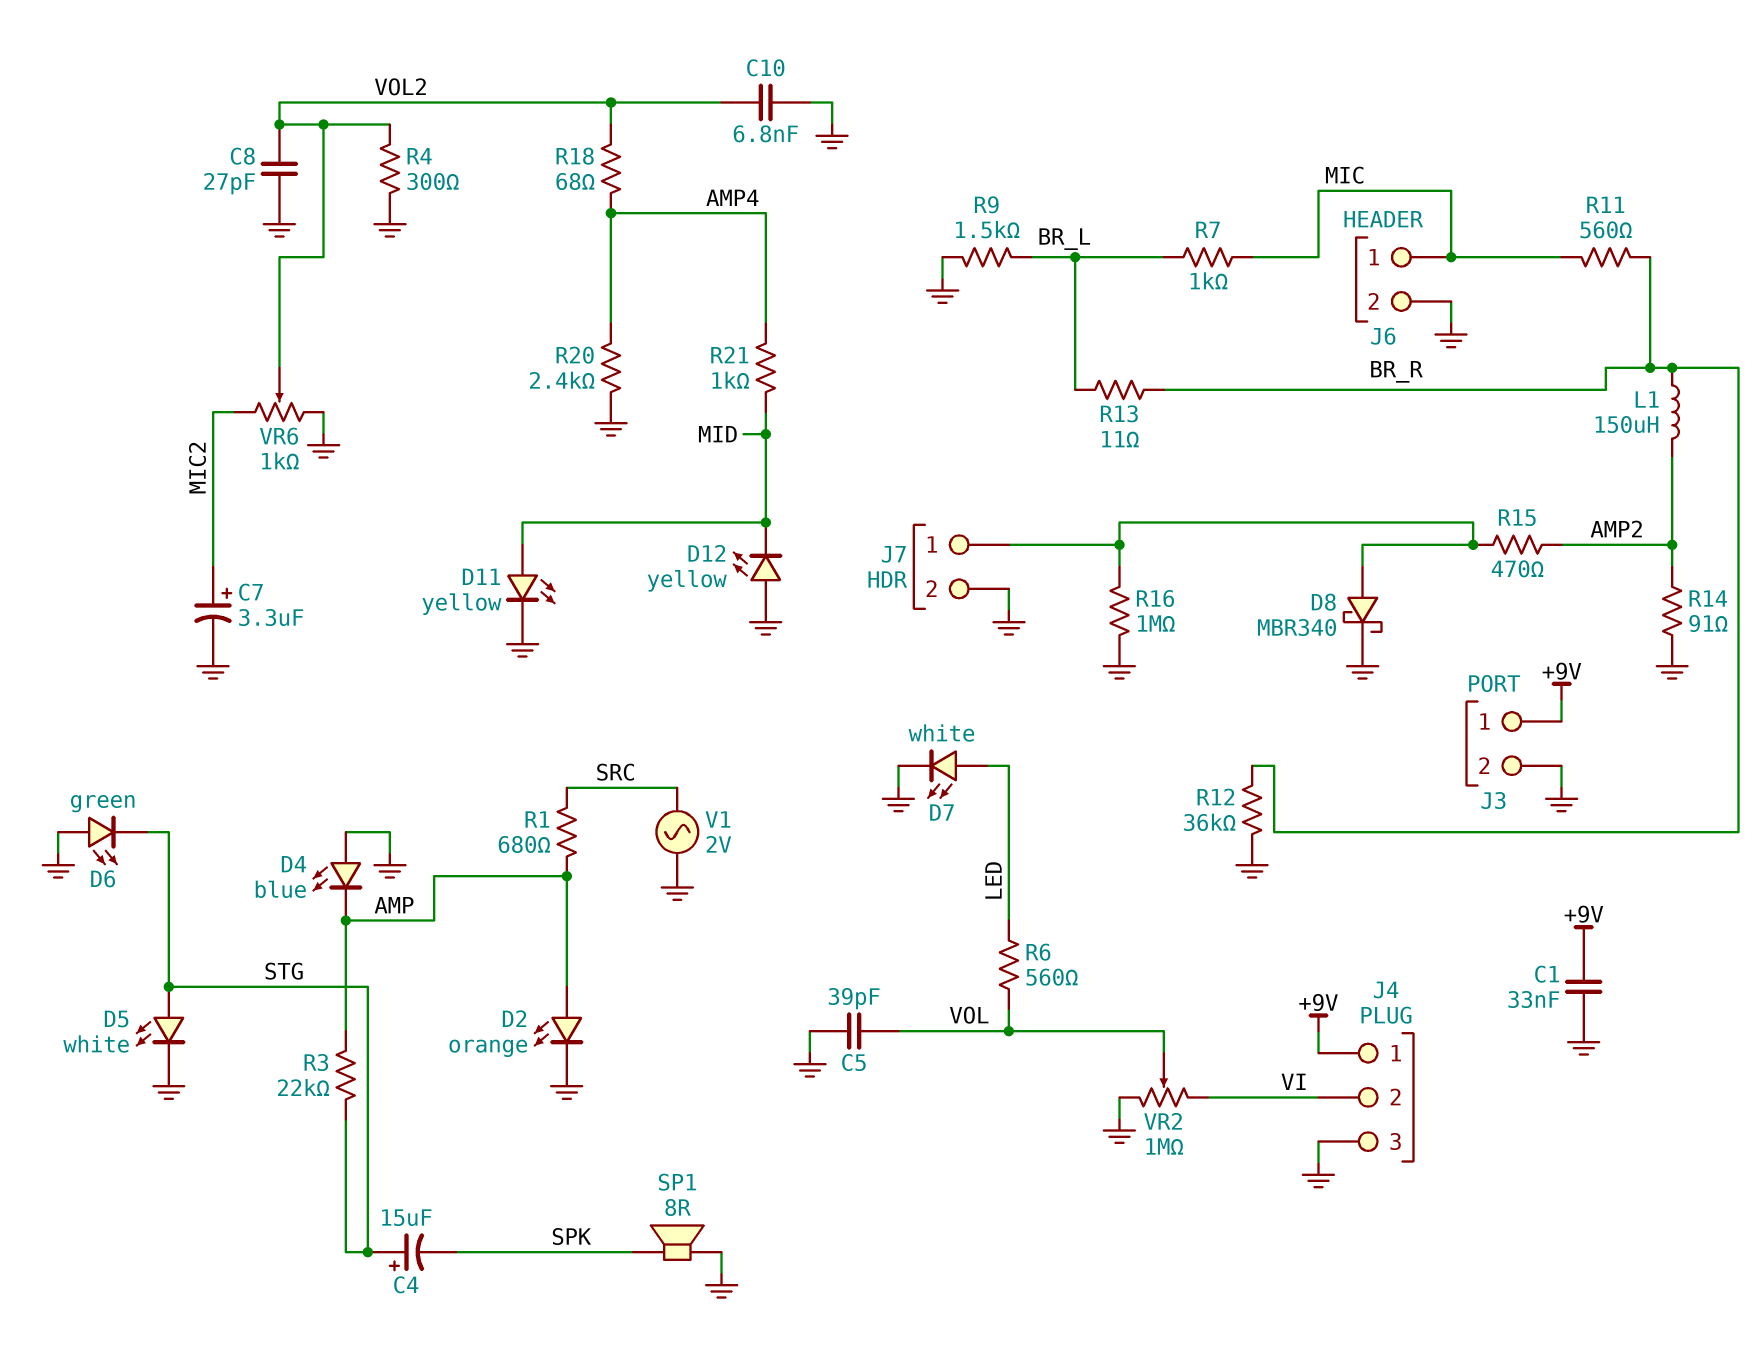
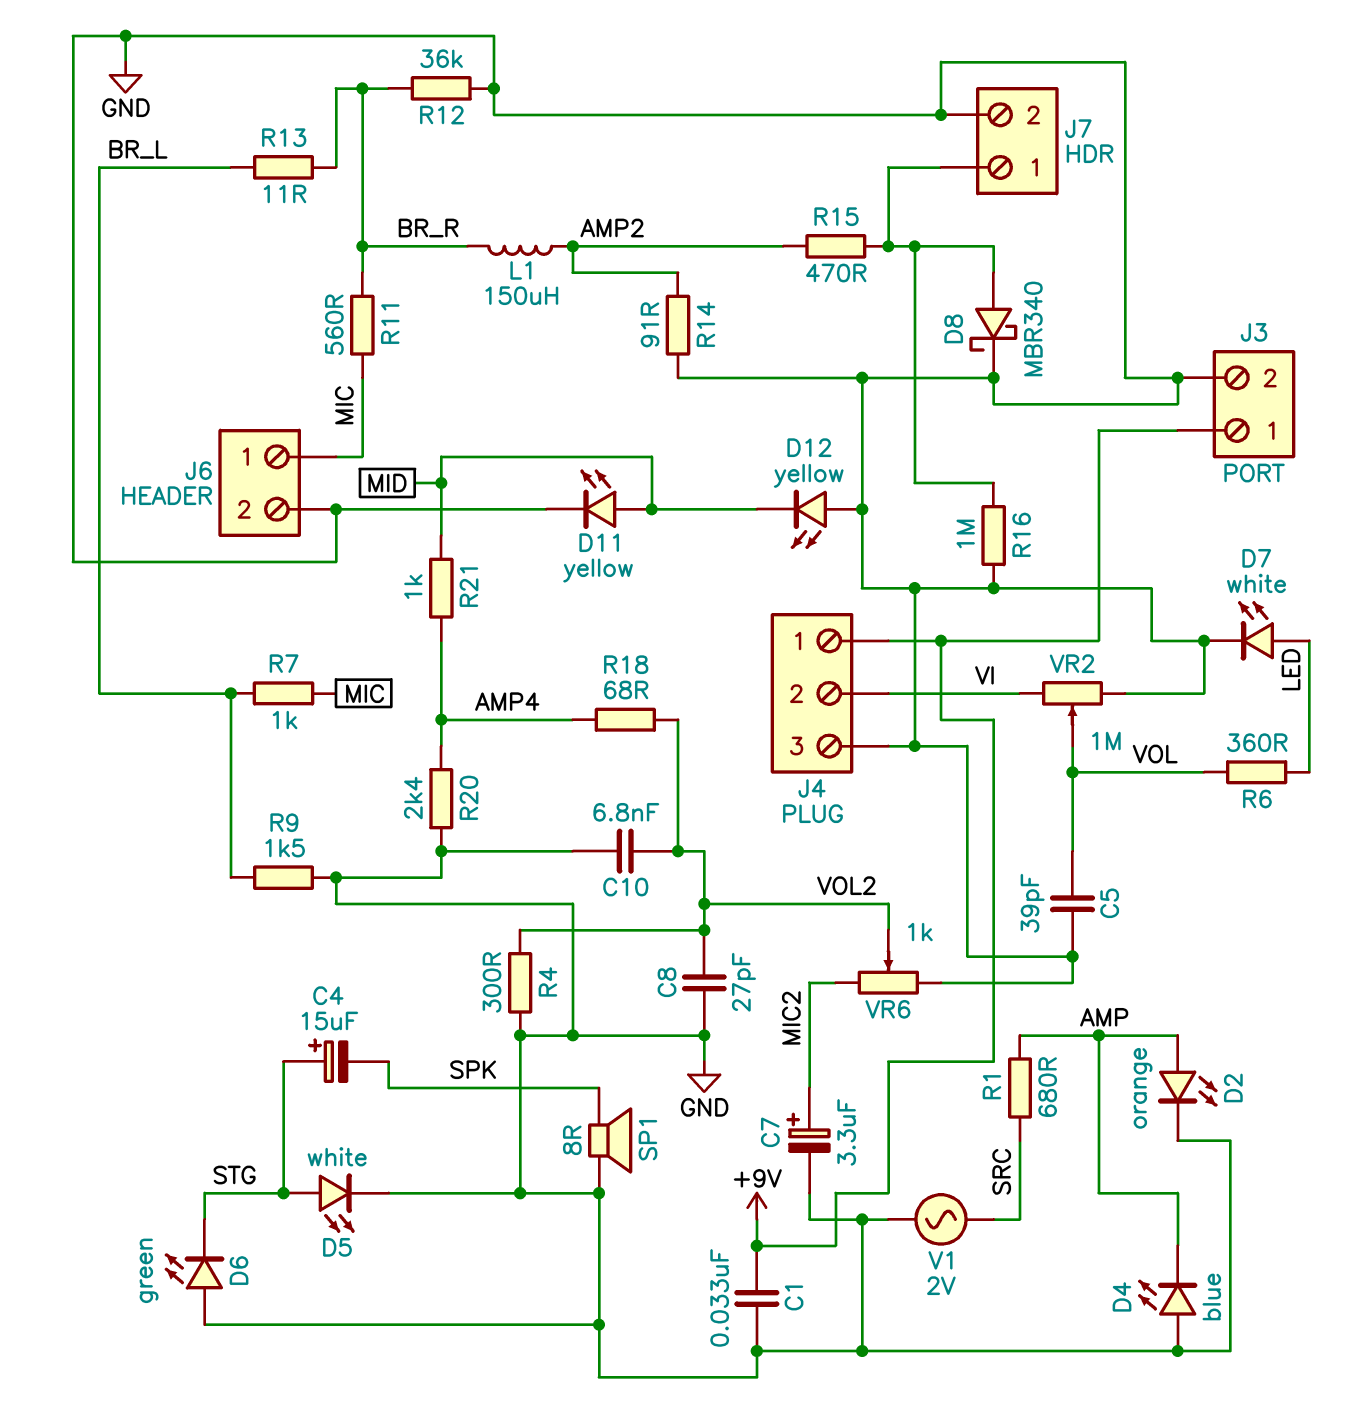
R3: 22k (AMP, STG) -> none
R6: 560 (LED, VOL) -> 360 (LED, VOL)

